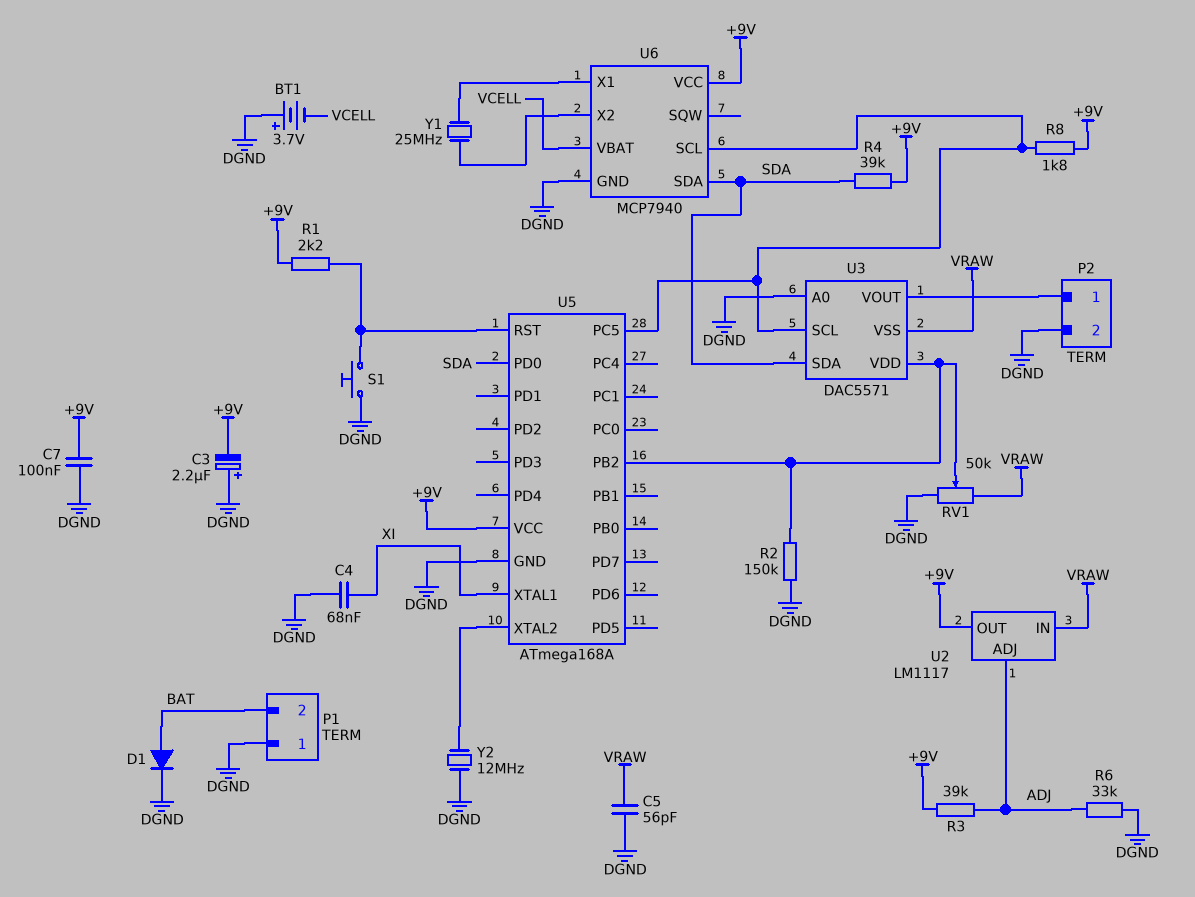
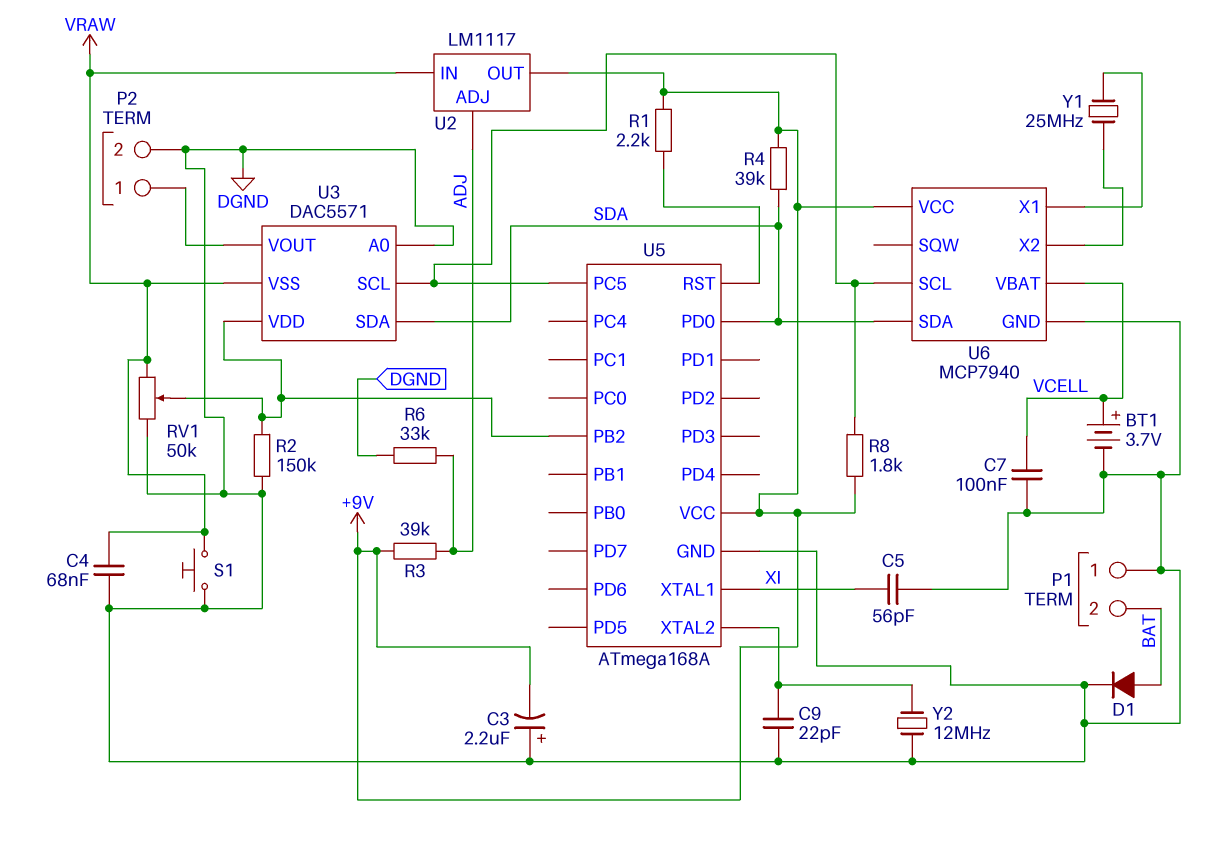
BT1: 3.7V (plus DGND, minus VCELL) -> 3.7V (plus VCELL, minus DGND)
C4: 68nF (DGND, XI) -> 68nF (DGND, VRAW)
C5: 56pF (DGND, VRAW) -> 56pF (DGND, XI)
C7: 100nF (+9V, DGND) -> 100nF (DGND, VCELL)
C9: none -> 22pF (DGND, U5/XTAL2)
S1: button (DGND, U5/RST) -> button (DGND, VRAW)

